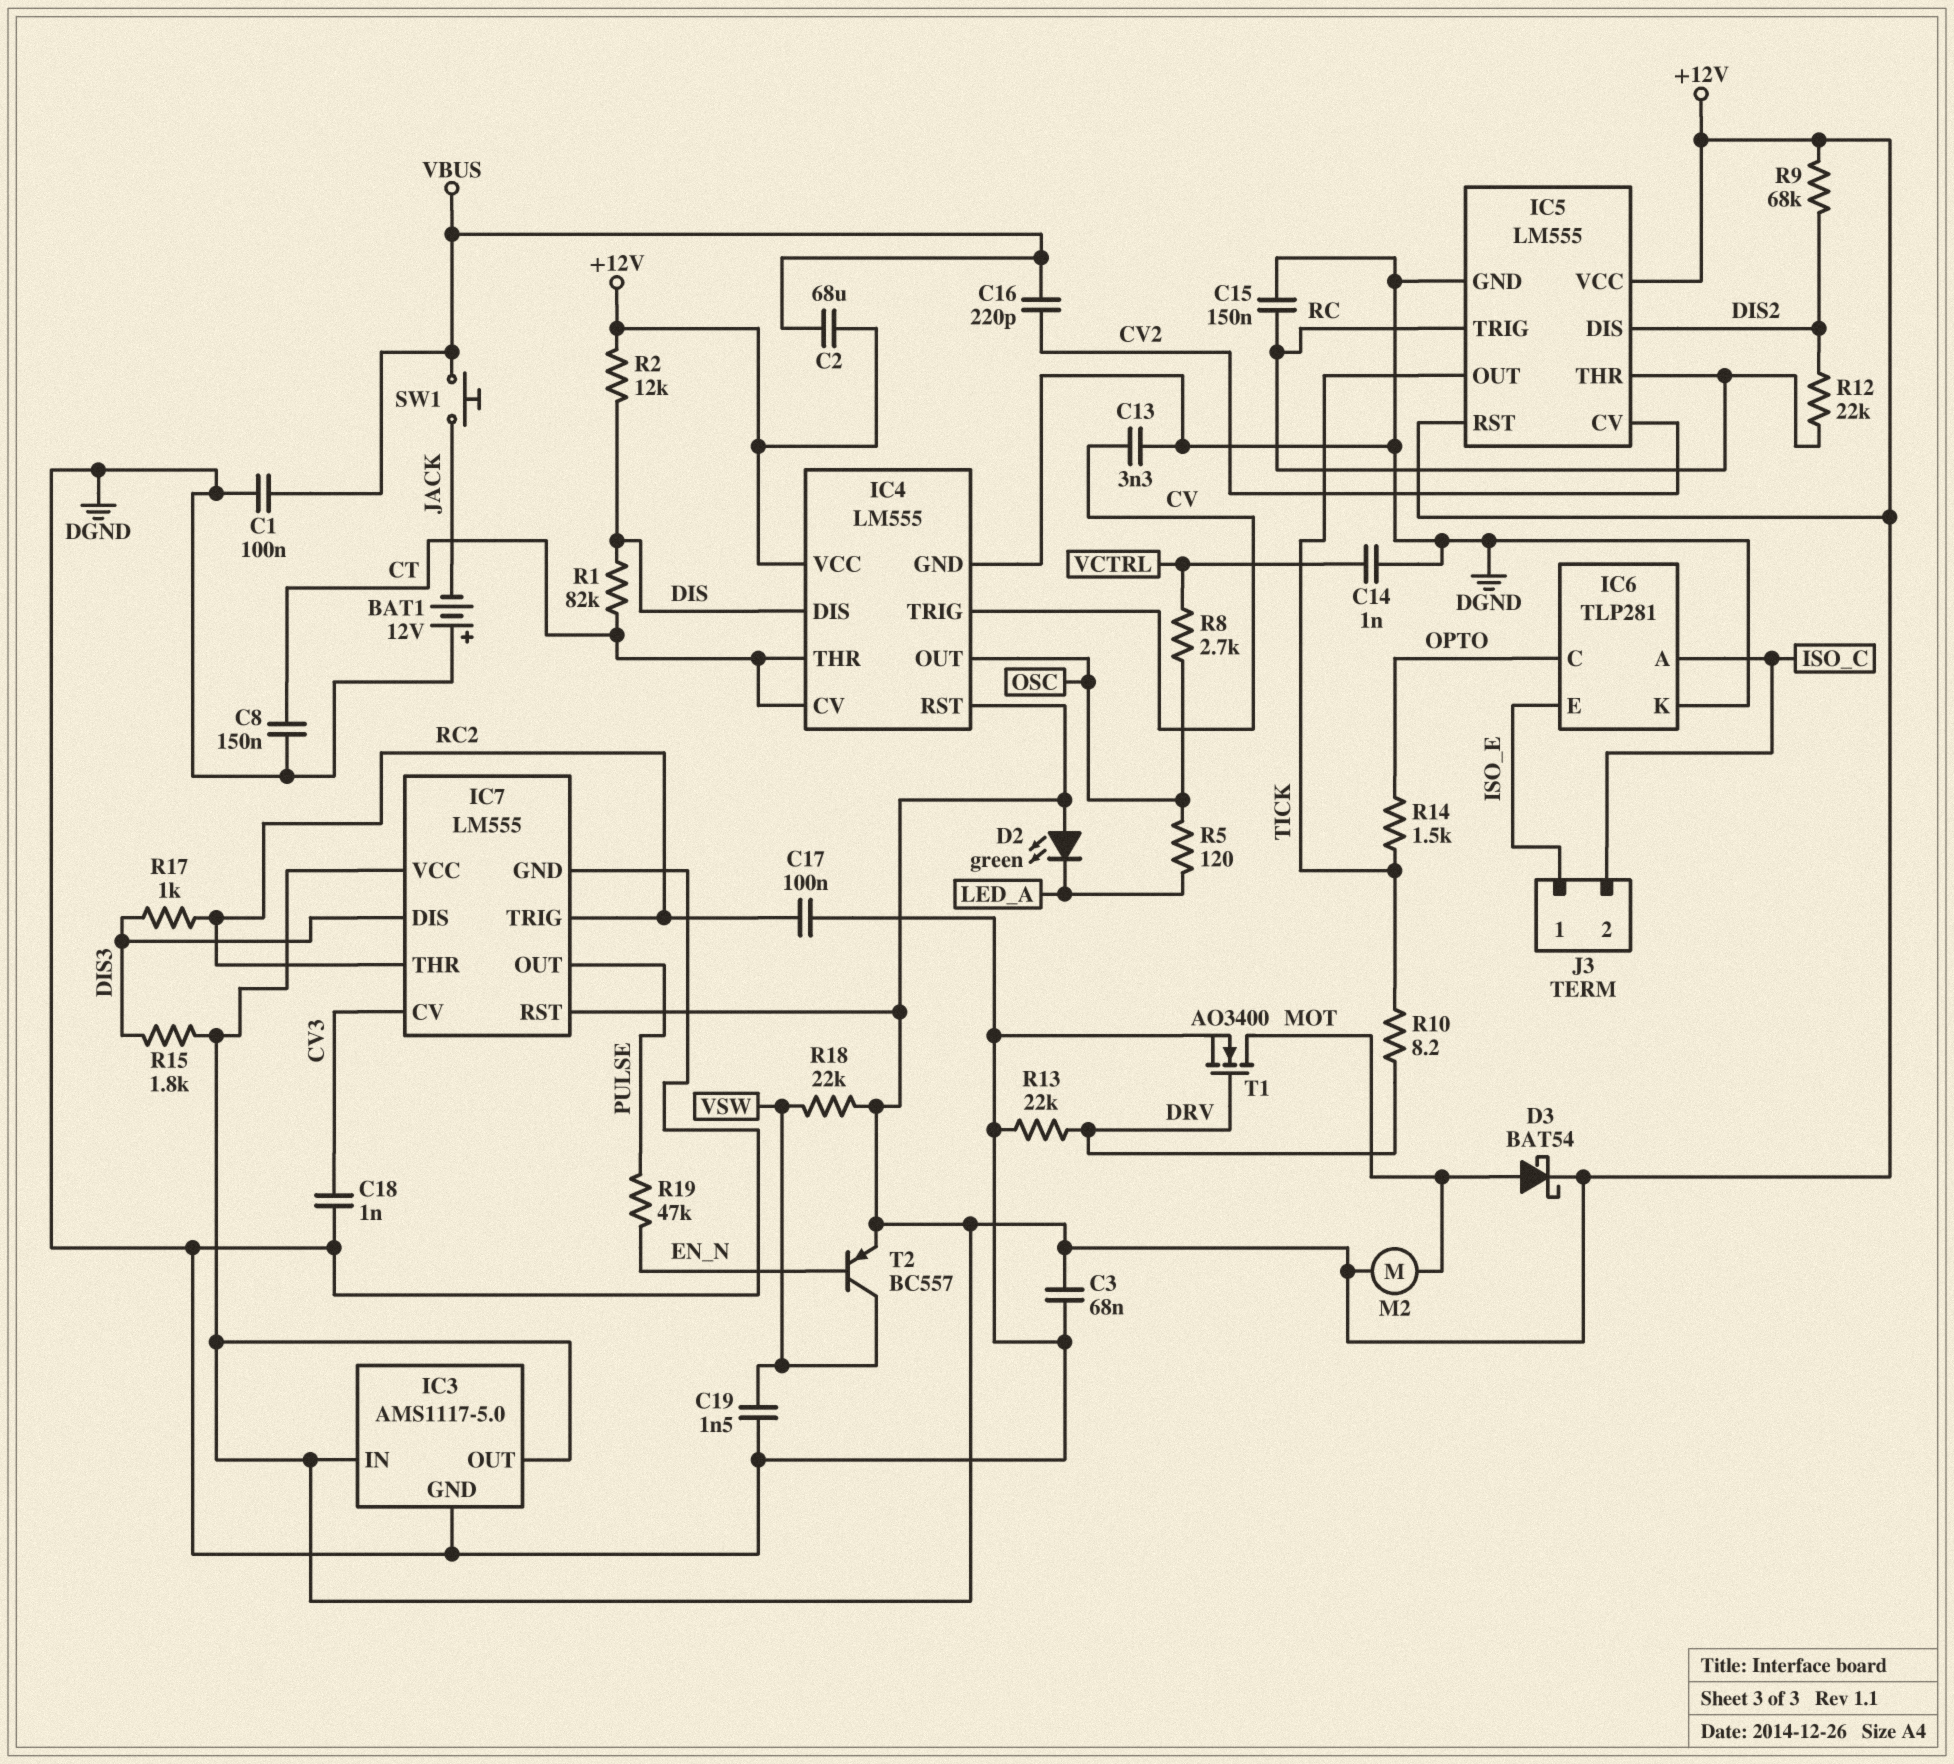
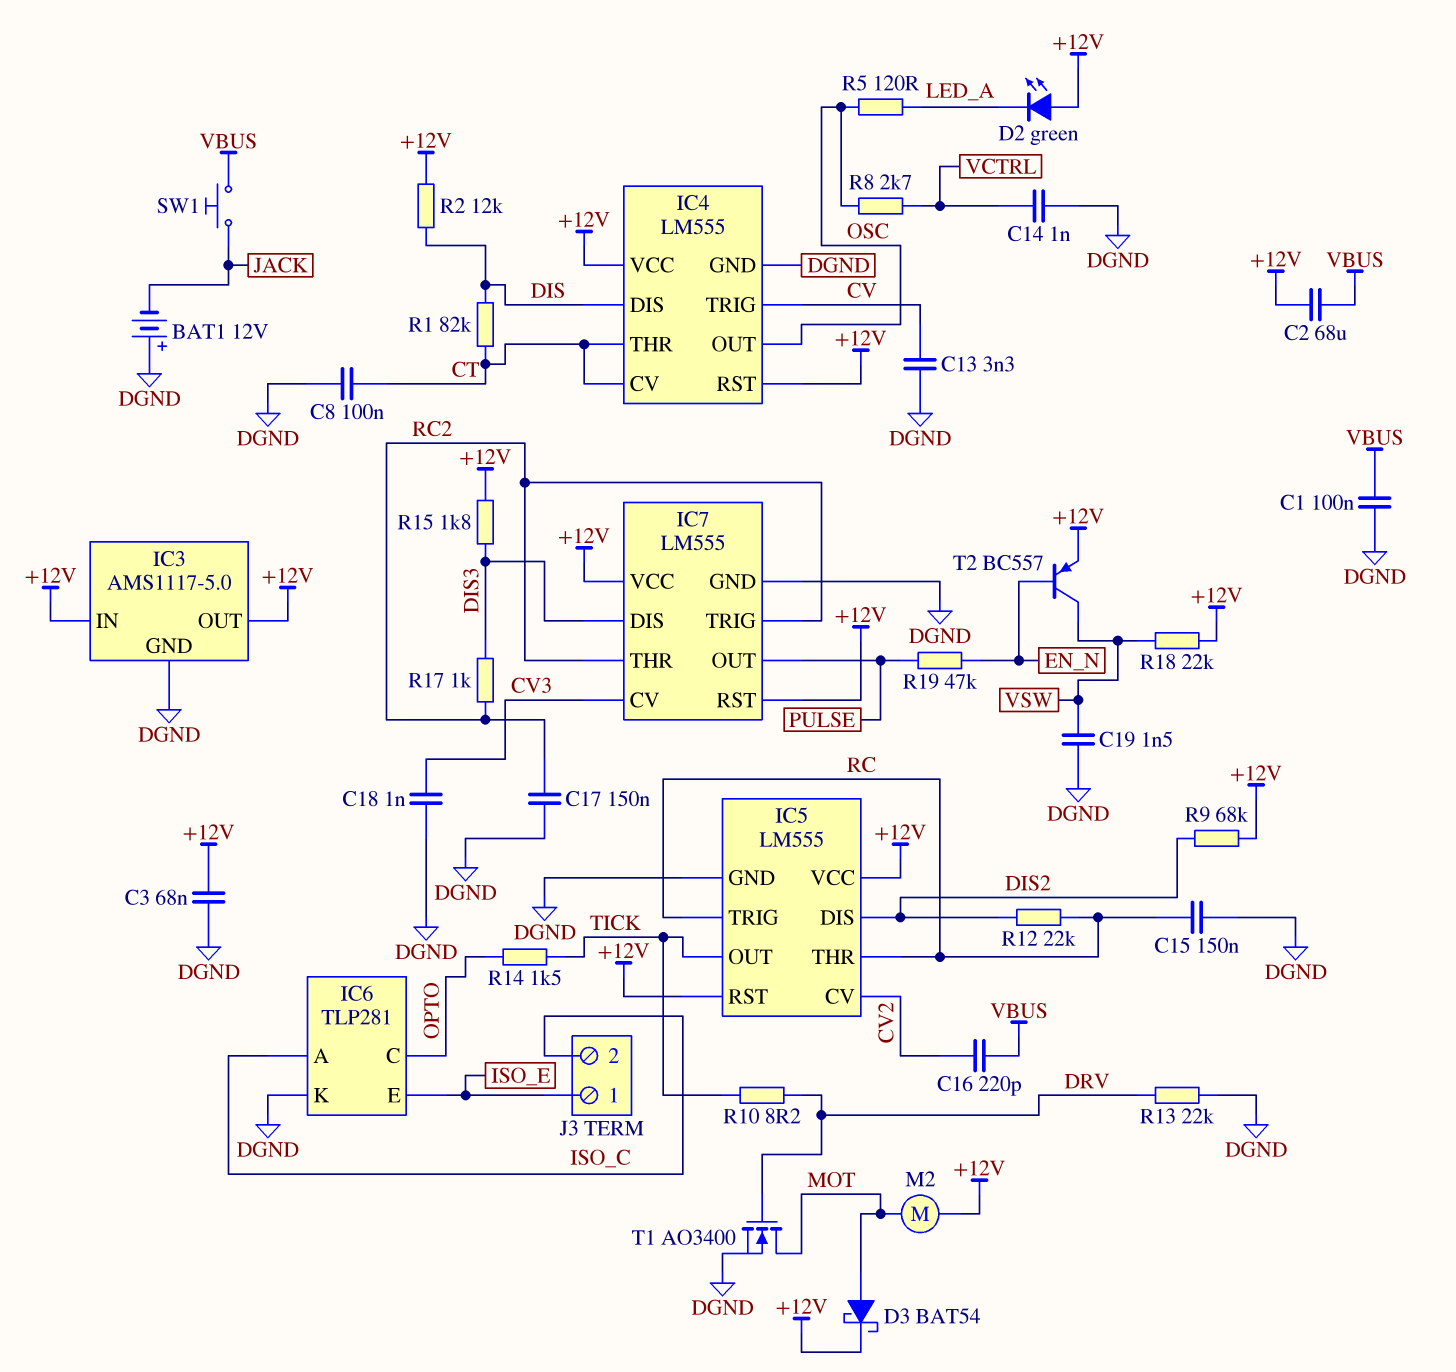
C8: 150nF (CT, DGND) -> 100nF (CT, DGND)
C17: 100nF (DGND, RC2) -> 150nF (DGND, RC2)

